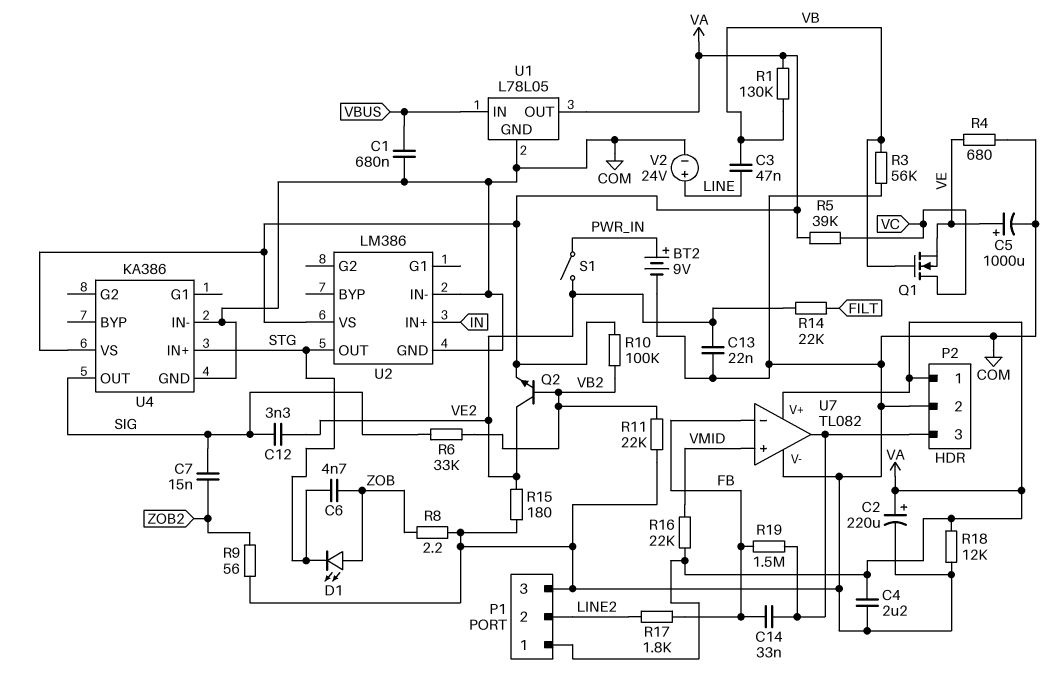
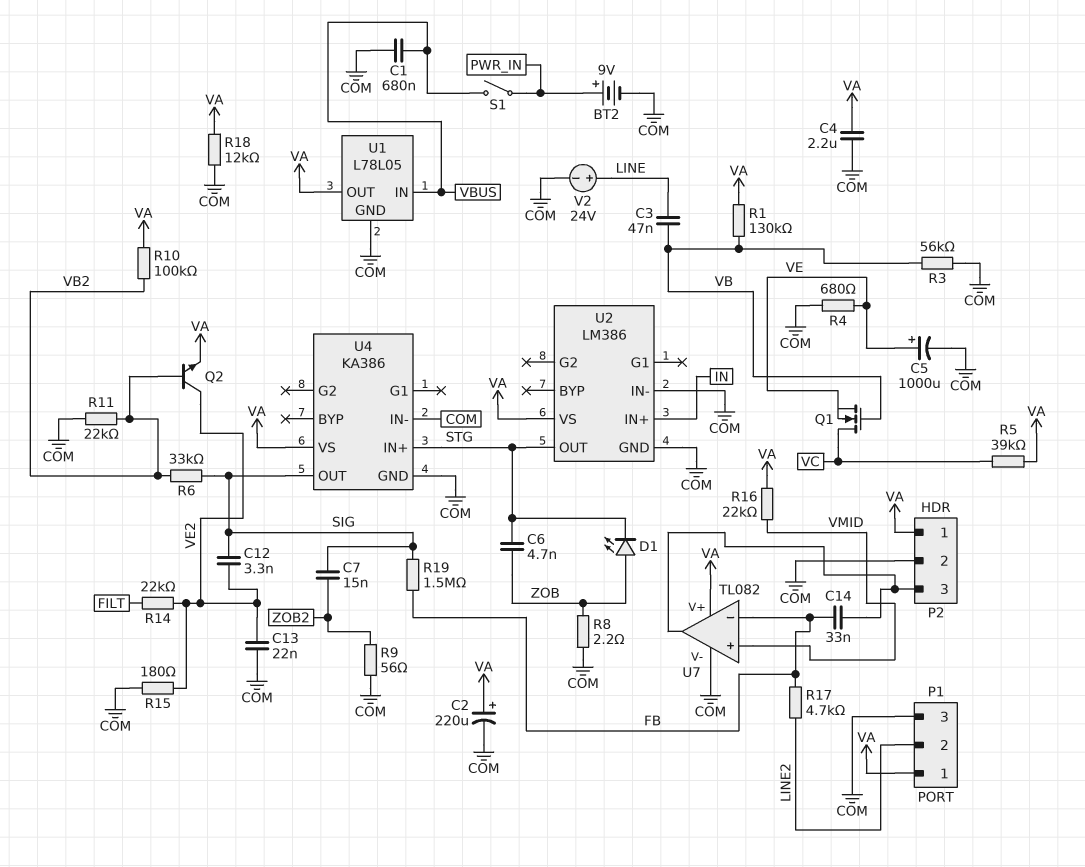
R17: 1.8k (FB, LINE2) -> 4.7k (FB, LINE2)
R19: 1.5M (FB, P2/3) -> 1.5M (FB, SIG)
S1: switch (PWR_IN, VE2) -> switch (PWR_IN, VBUS)

